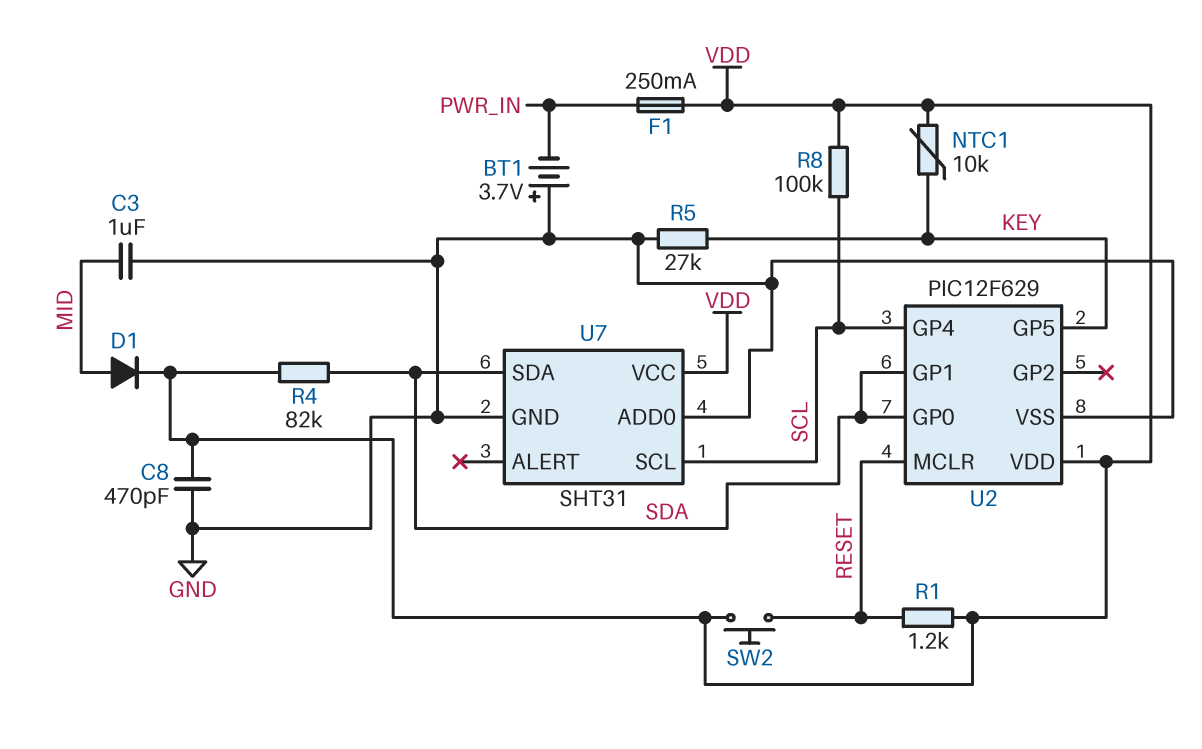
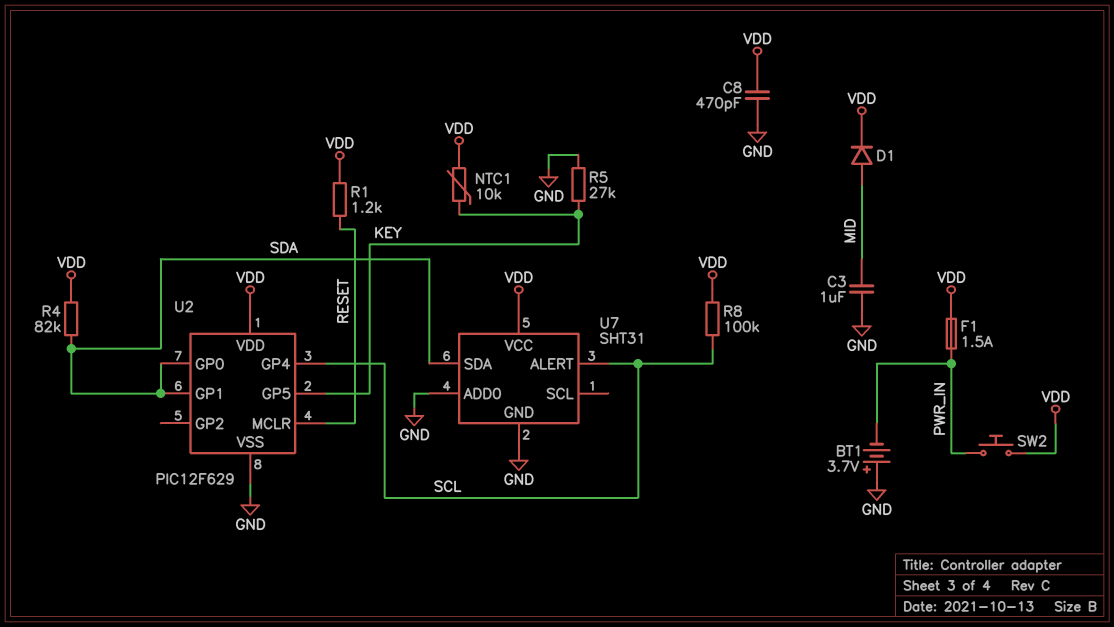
F1: 250mA (PWR_IN, VDD) -> 1.5A (PWR_IN, VDD)
SW2: button (RESET, VDD) -> button (PWR_IN, VDD)
U7 pin ALERT: none -> SCL
U7 pin SCL: SCL -> none

